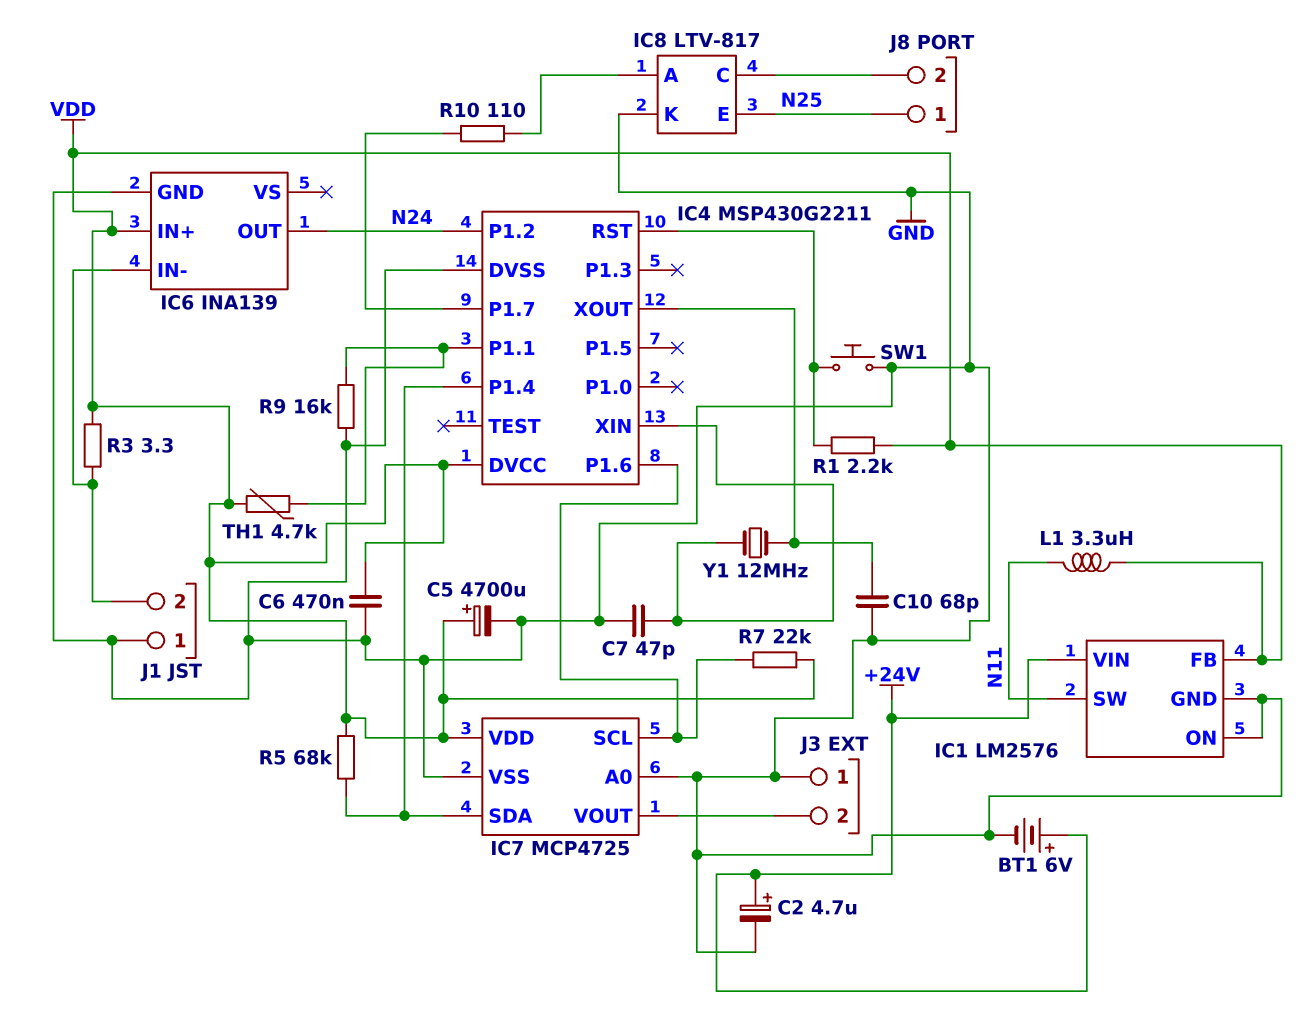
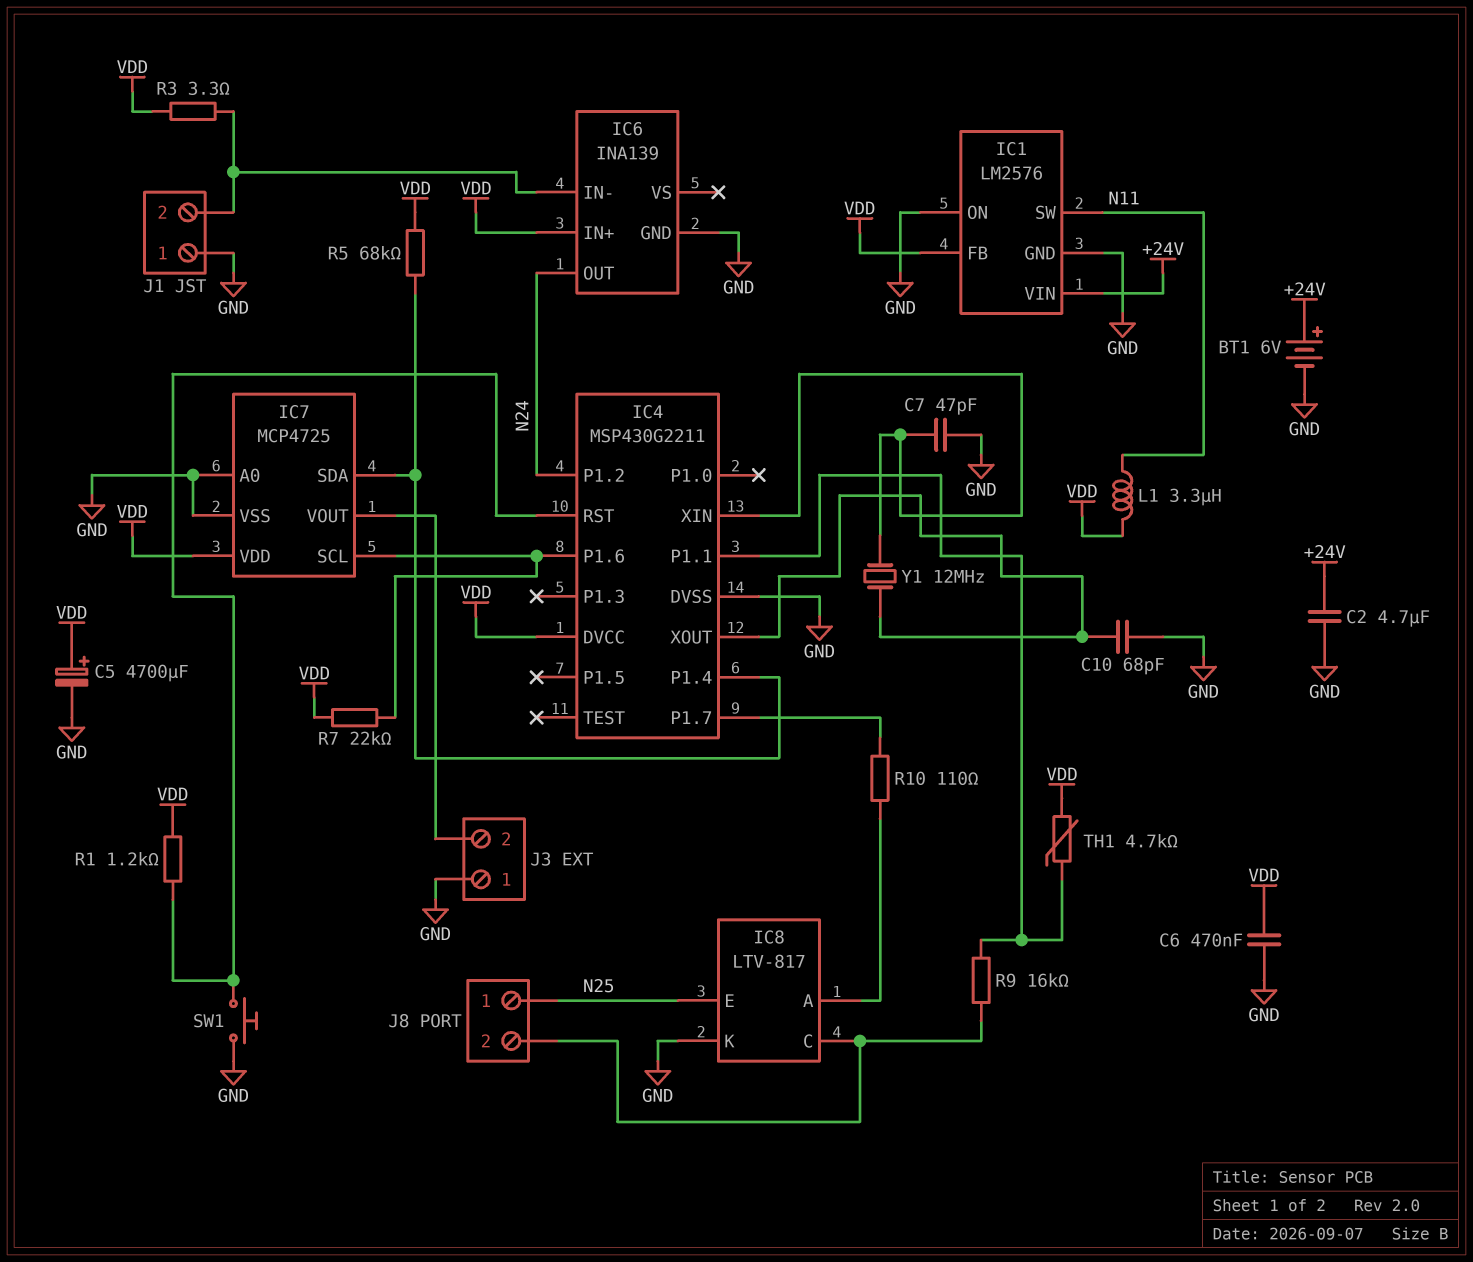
C2: 4.7uF (plus +24V, minus GND) -> 4.7uF (+24V, GND)
R1: 2.2k (IC4/RST, VDD) -> 1.2k (IC4/RST, VDD)
R9: 16k (GND, IC4/P1.1) -> 16k (IC4/P1.1, IC8/C)

